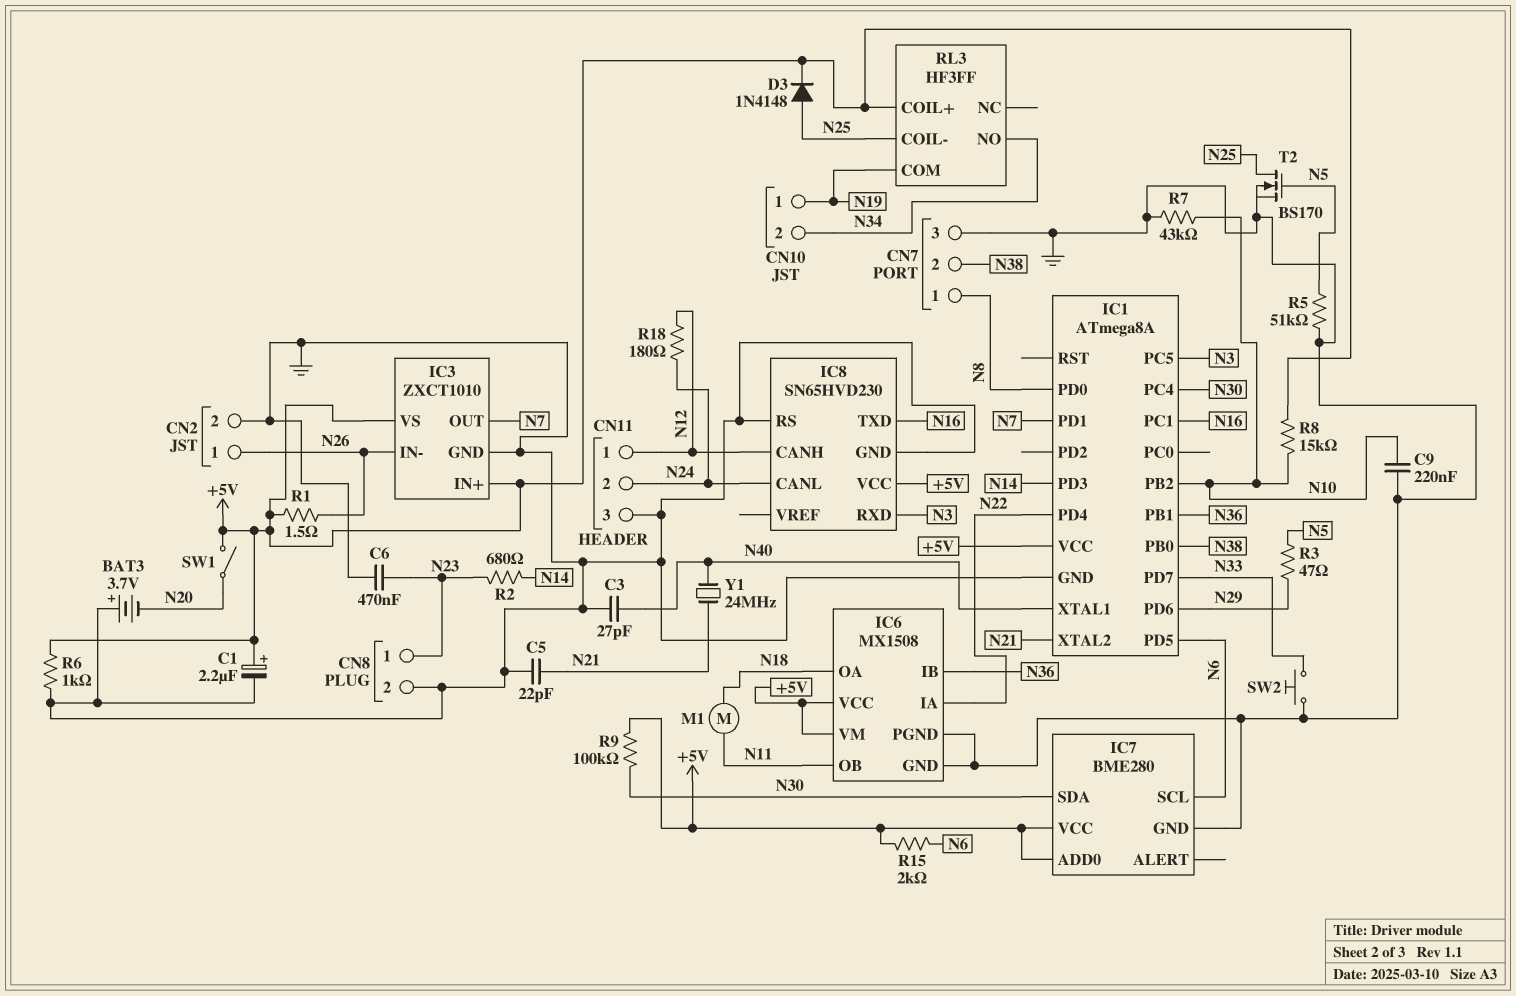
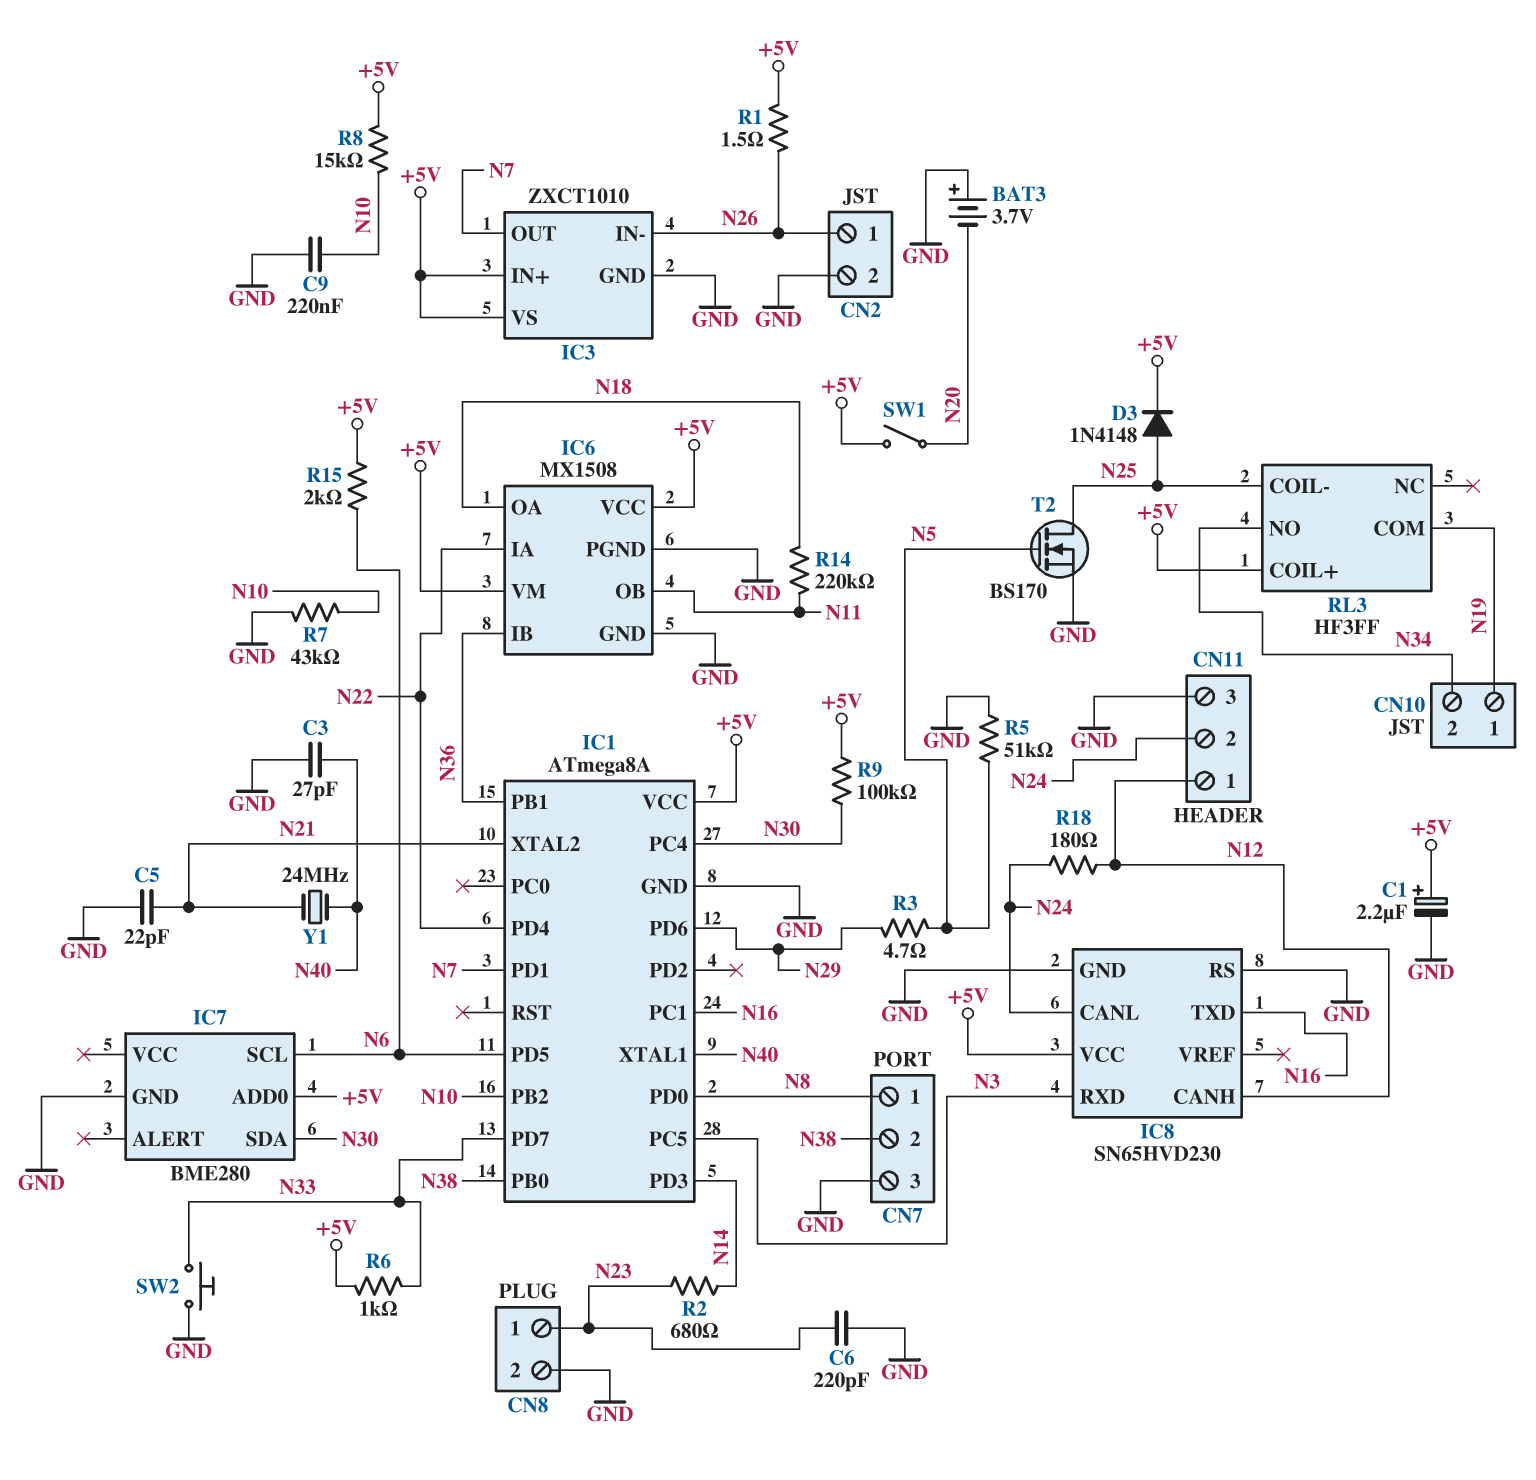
C6: 470nF (GND, N23) -> 220pF (GND, N23)
IC7 pin VCC: +5V -> none
M1: motor (N11, N18) -> none
R3: 47 (N5, N29) -> 4.7 (N5, N29)
R6: 1k (+5V, GND) -> 1k (+5V, N33)
R14: none -> 220k (N11, N18)

